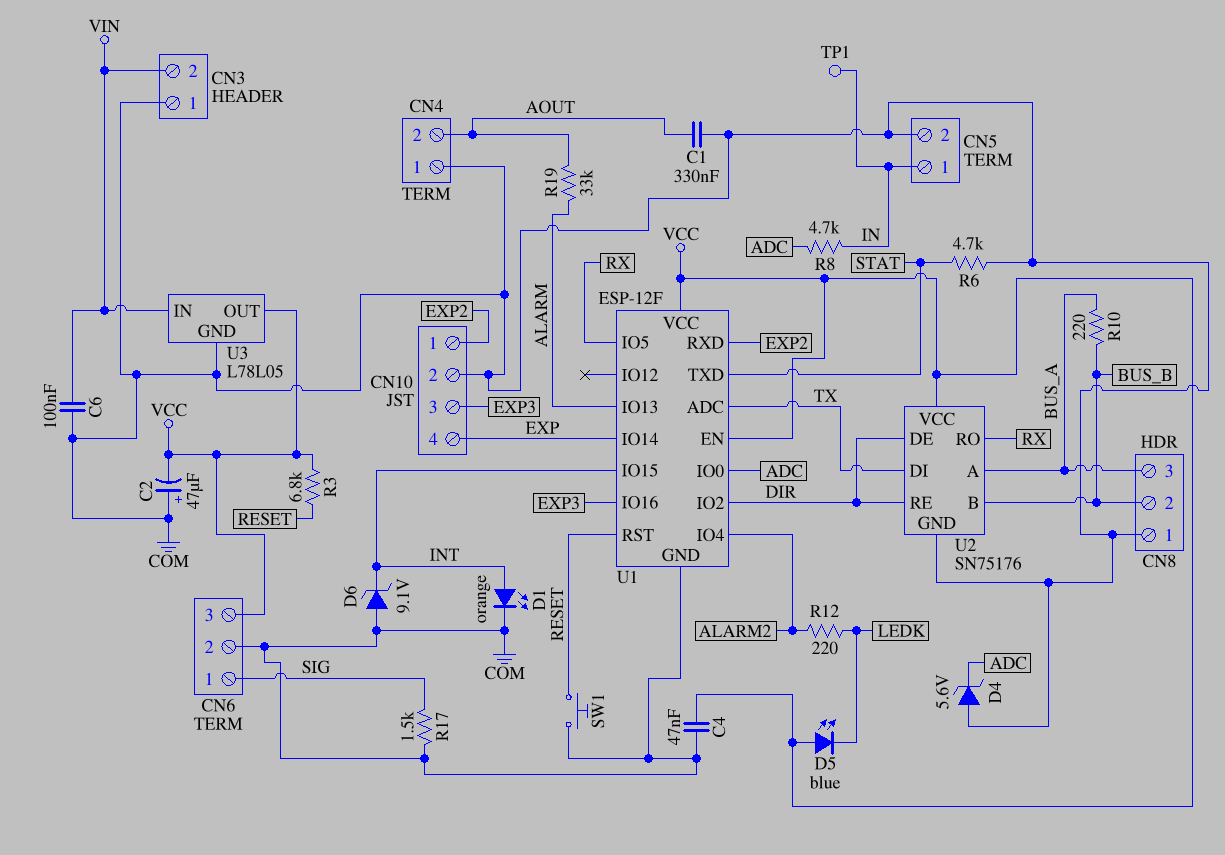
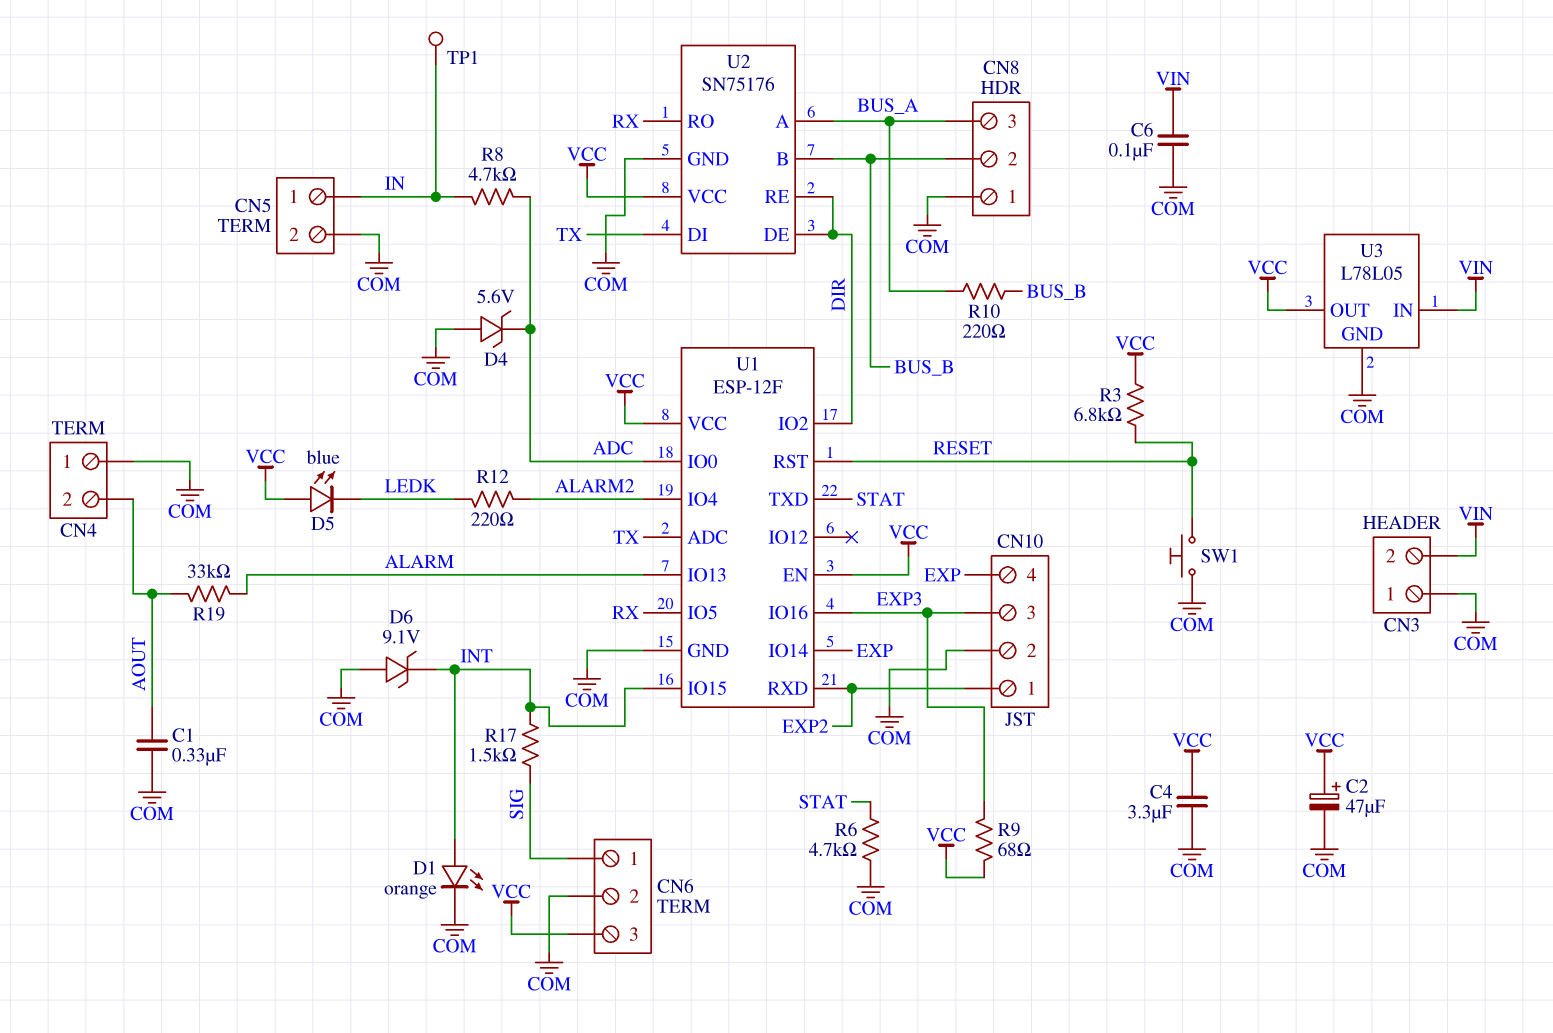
C2: 47uF (plus COM, minus VCC) -> 47uF (plus VCC, minus COM)
C4: 47nF (COM, VCC) -> 3.3uF (COM, VCC)
R9: none -> 68 (EXP3, VCC)
R17: 1.5k (COM, SIG) -> 1.5k (INT, SIG)

